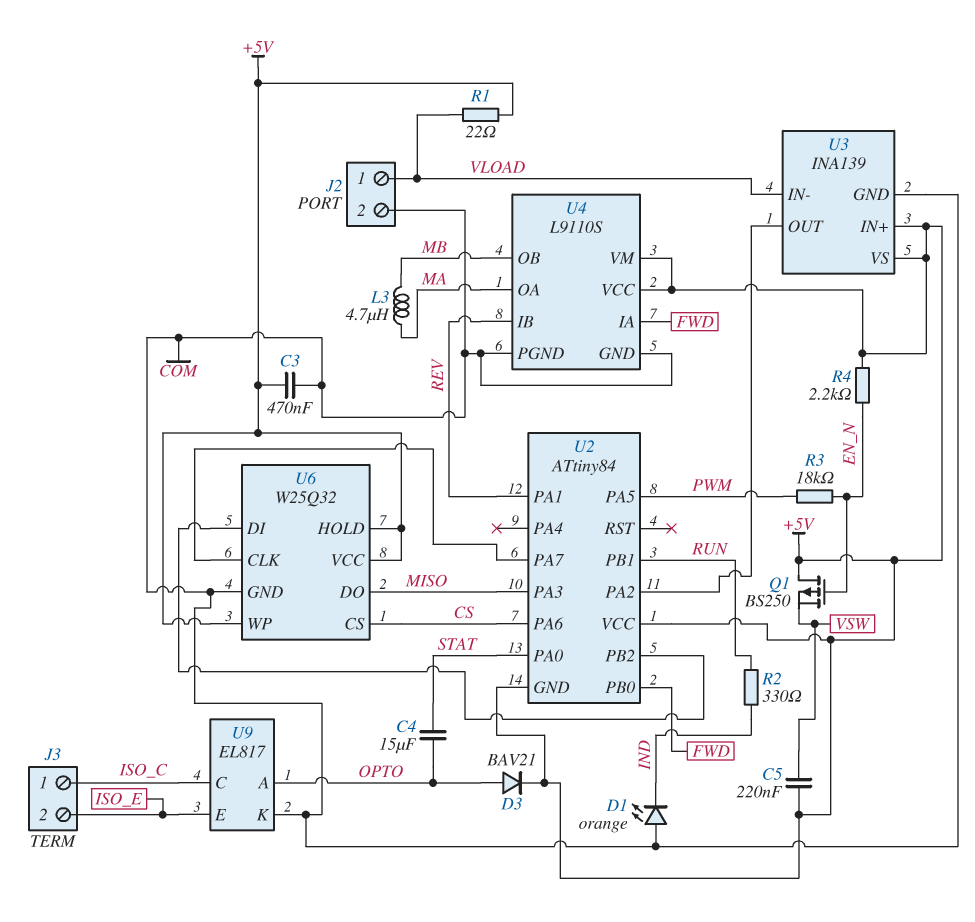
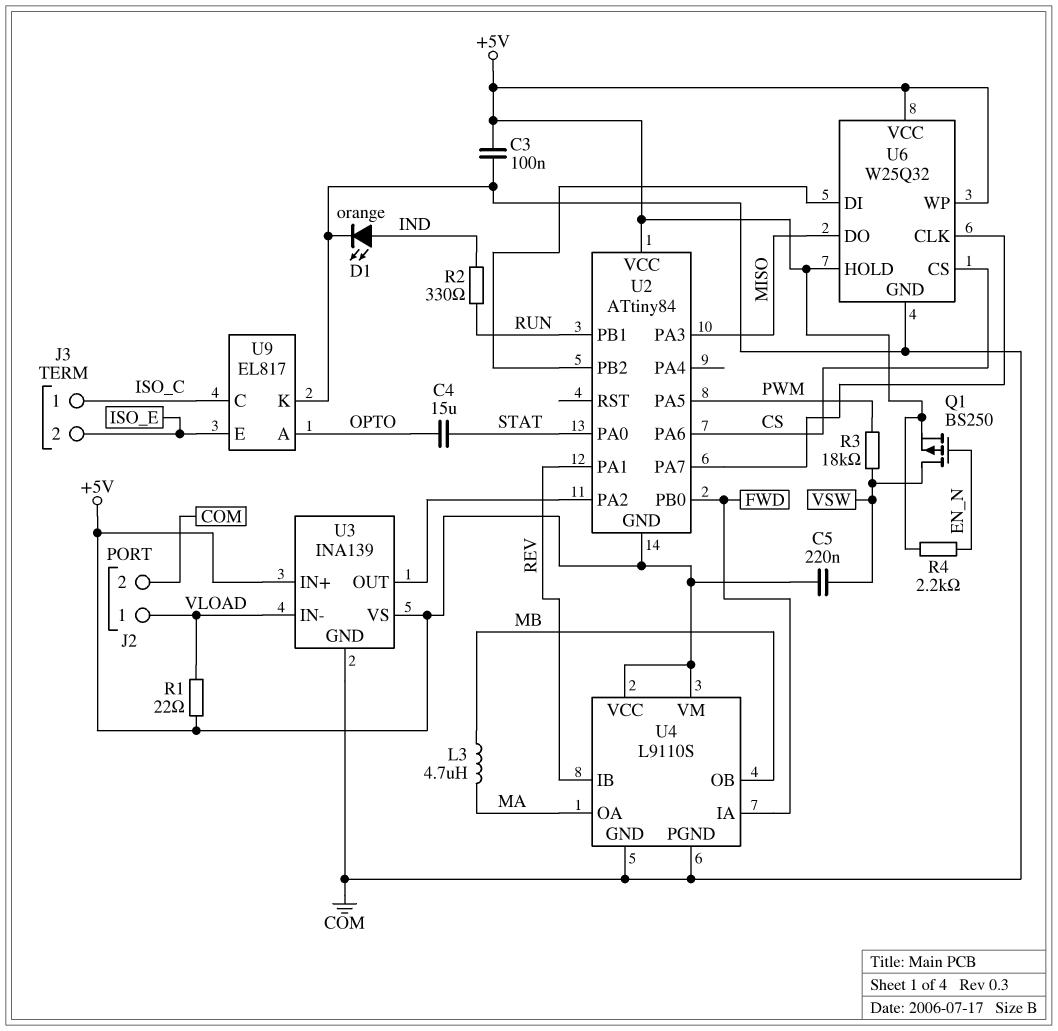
C3: 470nF (+5V, COM) -> 100nF (+5V, COM)
D1: LED orange (A COM, K IND) -> LED orange (A IND, K COM)
D3: diode BAV21 (A OPTO, K +5V) -> none
Q1: PMOS BS250 (G EN_N, D +5V, S VSW) -> PMOS BS250 (G EN_N, D VSW, S +5V)
R3: 18k (EN_N, PWM) -> 18k (PWM, VSW)

